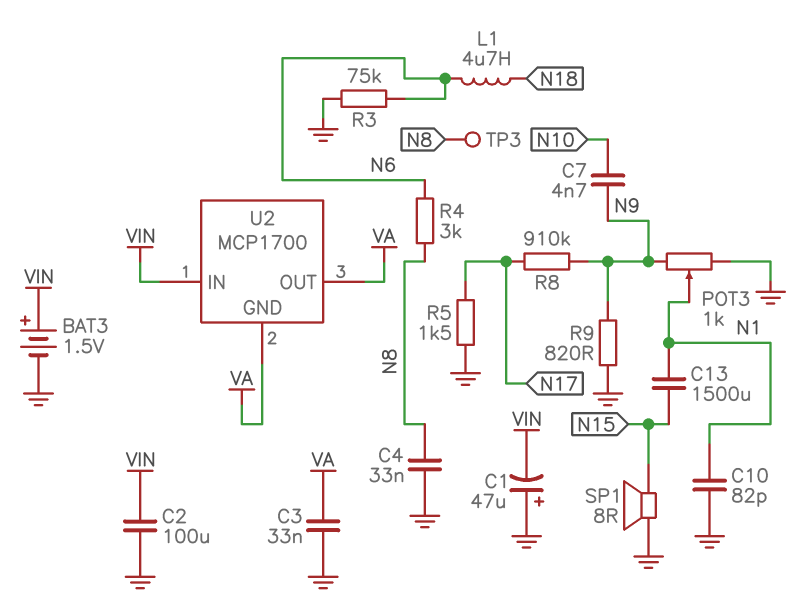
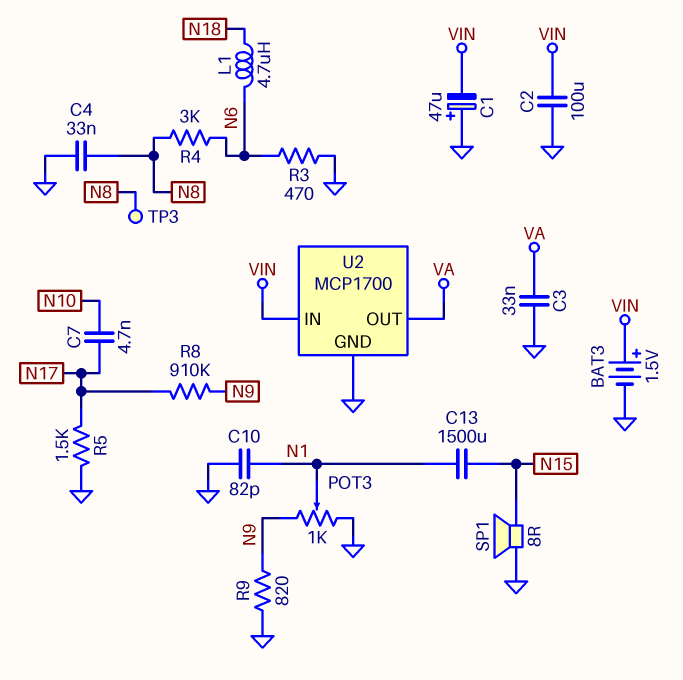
C7: 4.7nF (N9, N10) -> 4.7nF (N10, N17)
R3: 75k (GND, N6) -> 470 (GND, N6)
U2 pin GND: VA -> GND

